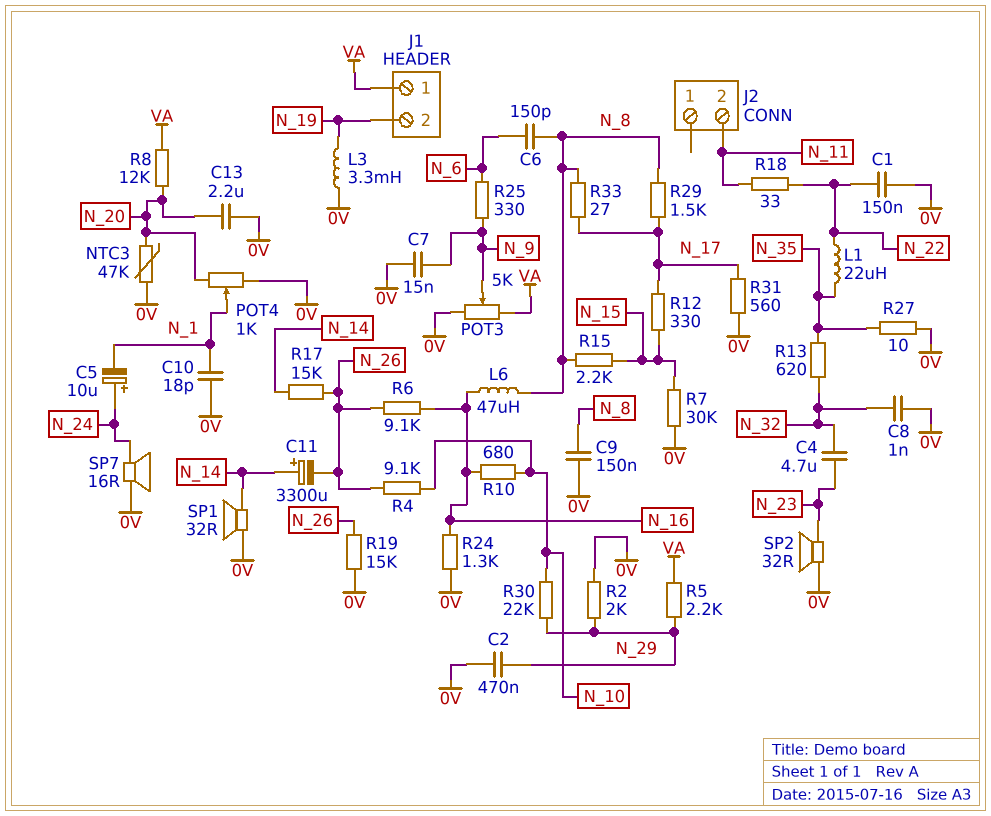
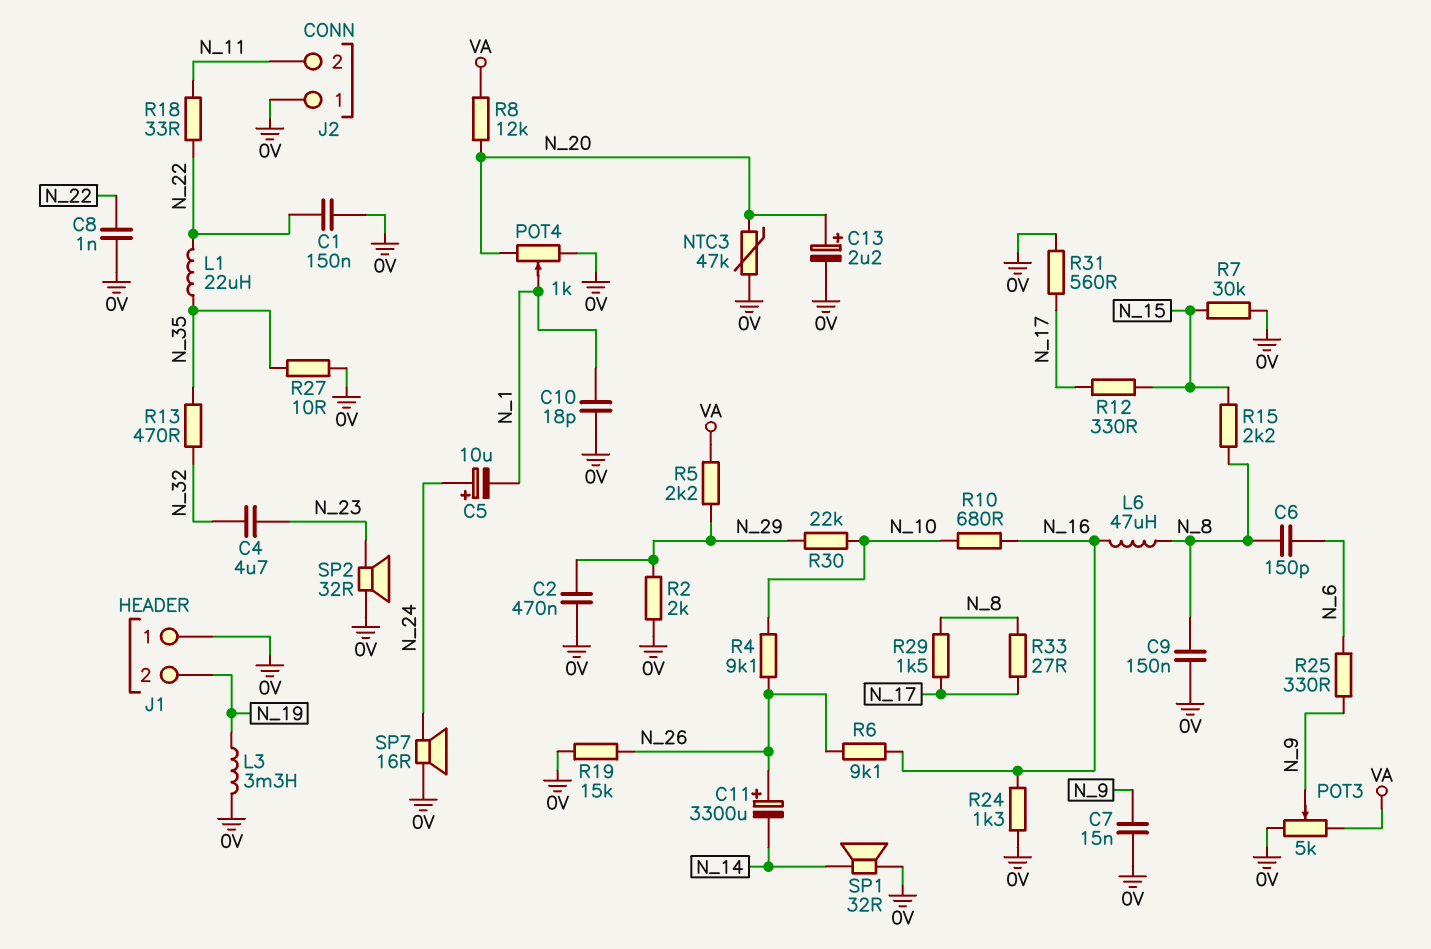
C8: 1nF (0V, N_32) -> 1nF (0V, N_22)
C11: 3300uF (plus N_14, minus N_26) -> 3300uF (plus N_26, minus N_14)
C13: 2.2uF (0V, N_20) -> 2.2uF (plus N_20, minus 0V)
J1 pin 1: VA -> 0V
J2 pin 1: none -> 0V
R13: 620 (N_32, N_35) -> 470 (N_32, N_35)
R17: 15k (N_14, N_26) -> none

